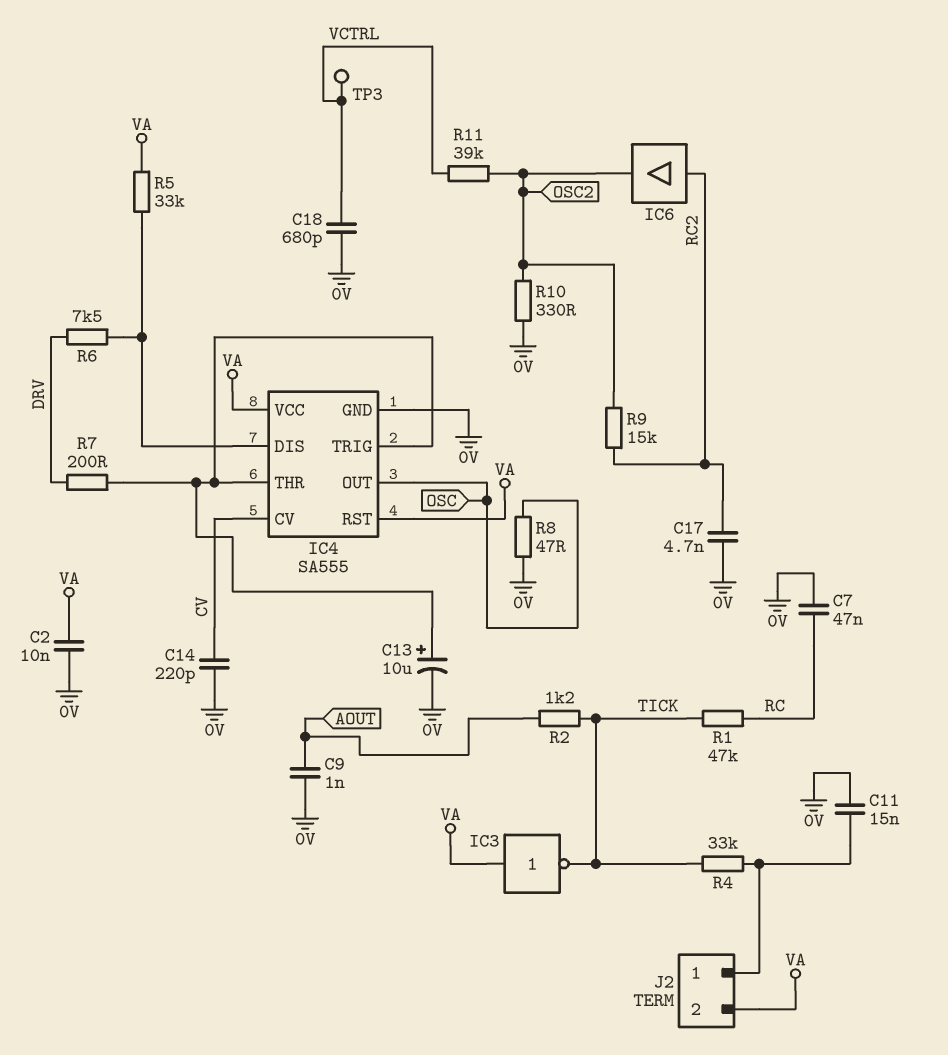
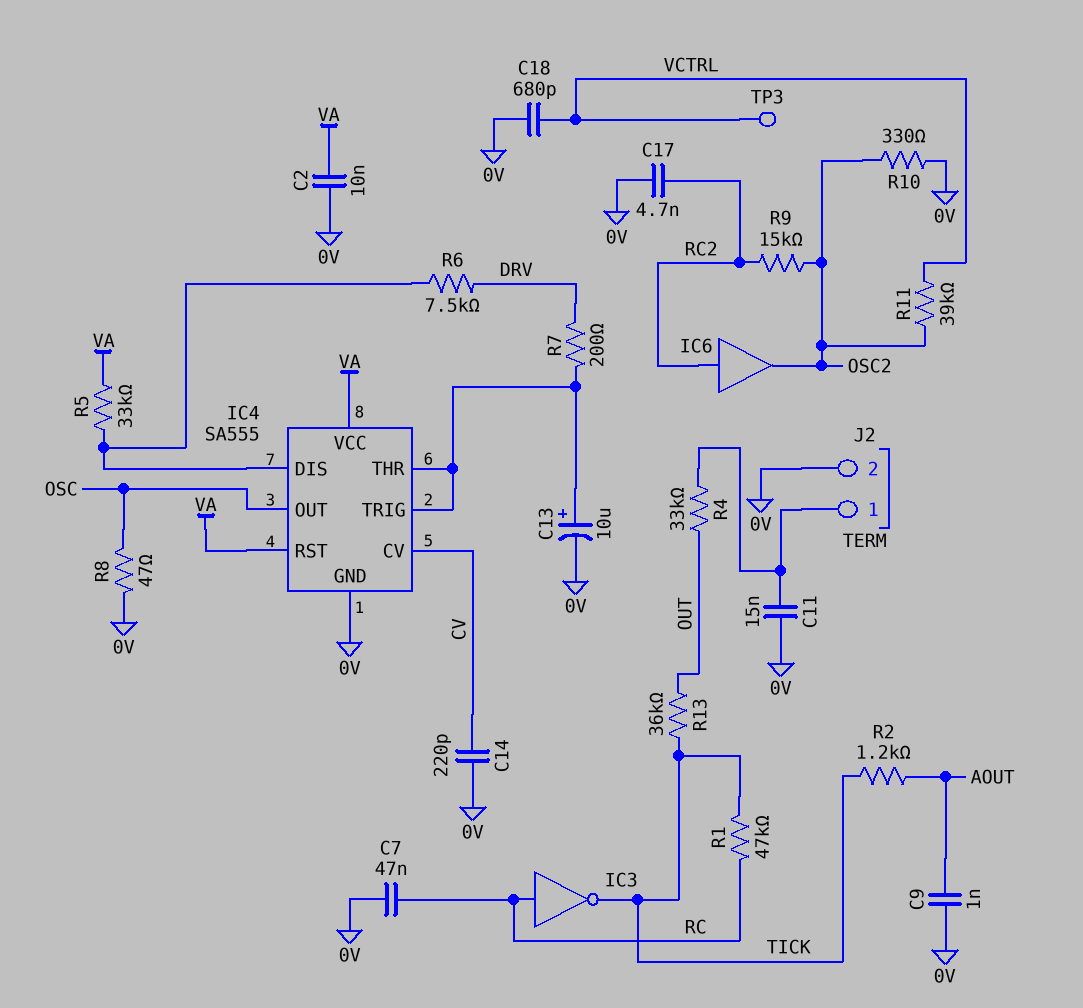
IC3: NOT (in VA, out TICK) -> NOT (in RC, out TICK)
J2 pin 2: VA -> 0V
R4: 33k (J2/1, TICK) -> 33k (J2/1, OUT)
R13: none -> 36k (OUT, TICK)

